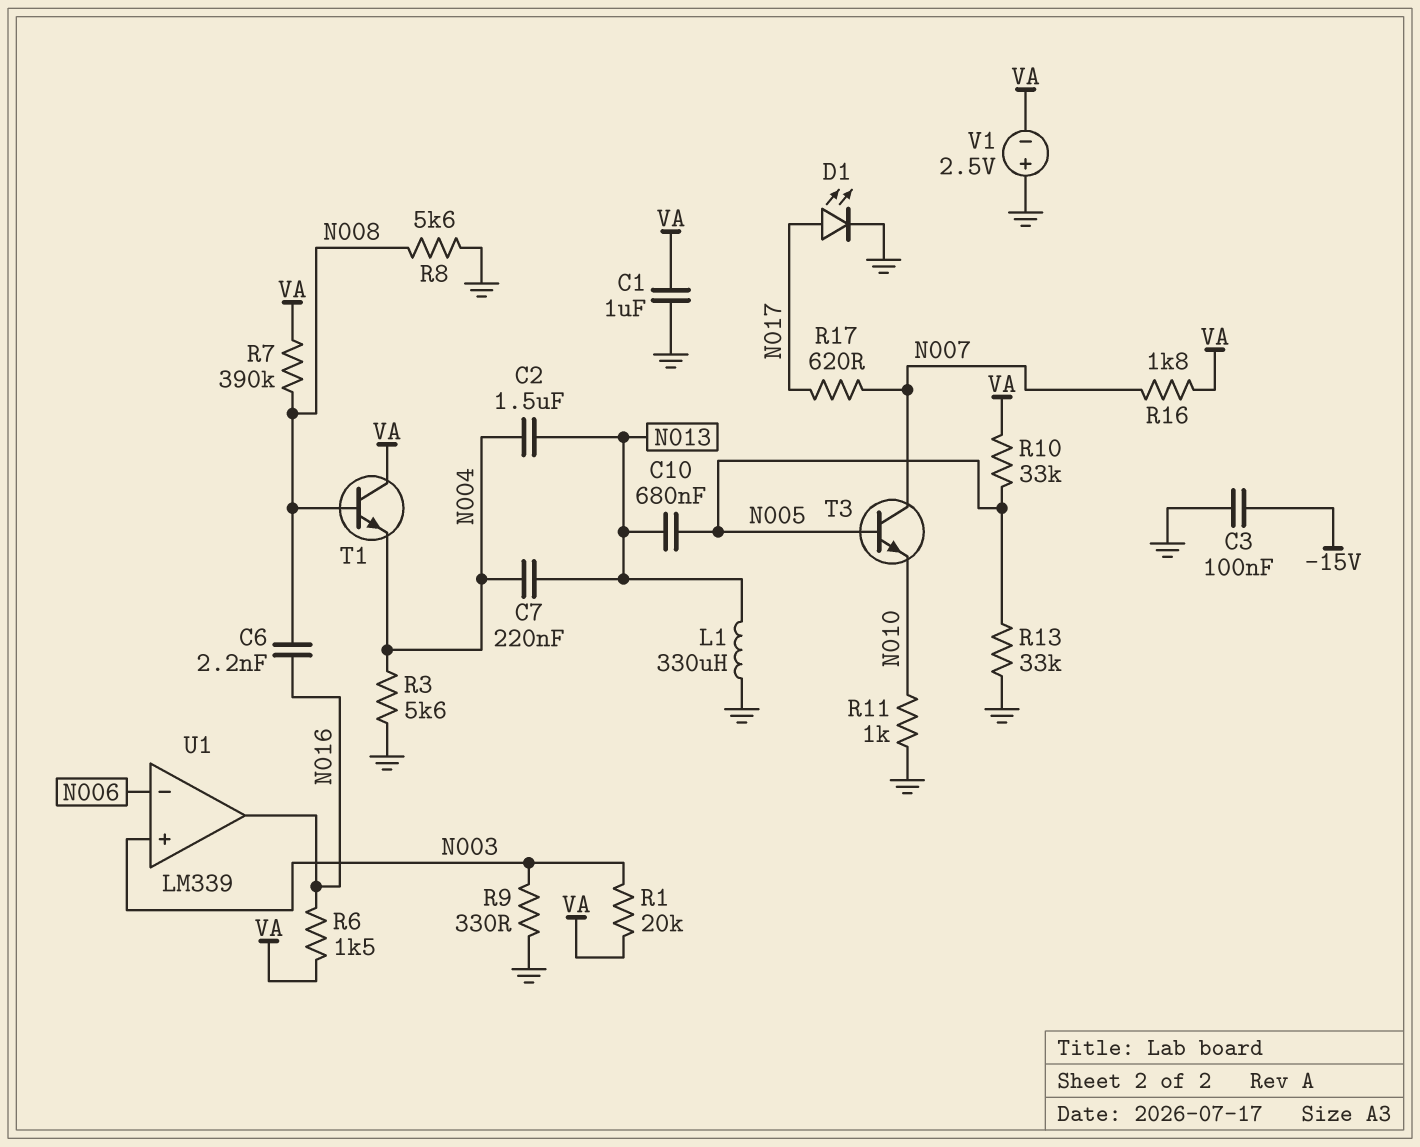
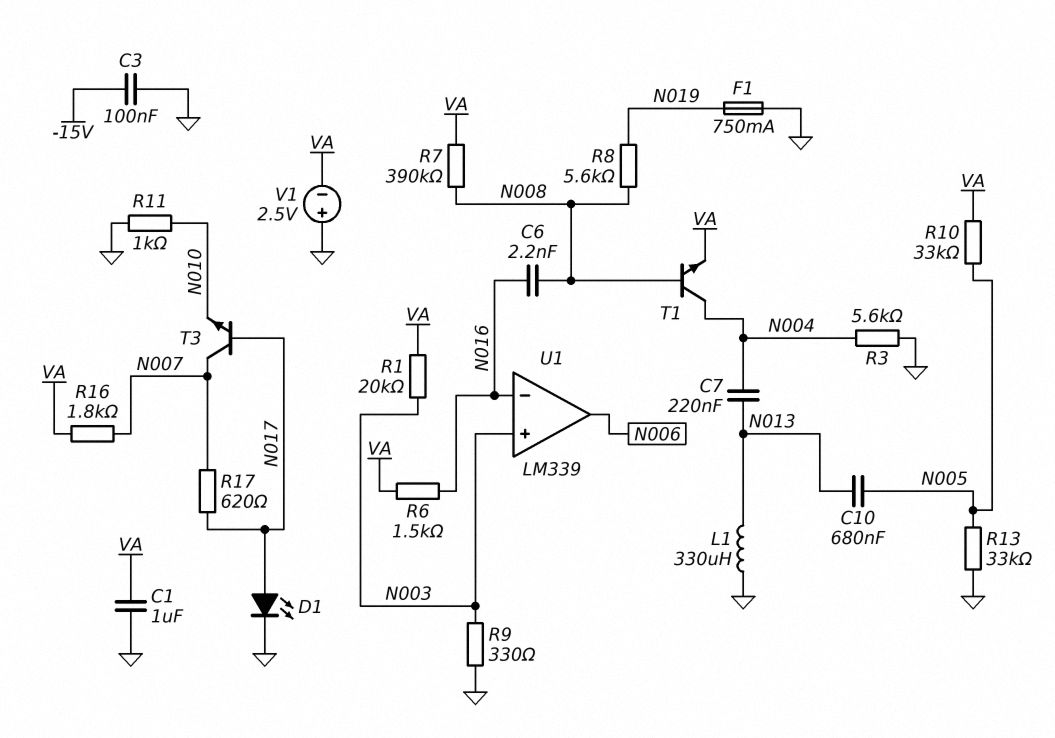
C2: 1.5uF (N004, N013) -> none
F1: none -> 750mA (GND, N019)
R8: 5.6k (GND, N008) -> 5.6k (N008, N019)
T1: NPN (B N008, C VA, E N004) -> NPN (B N008, C N004, E VA)
T3: NPN (B N005, C N007, E N010) -> NPN (B N017, C N007, E N010)
U1 pin in-: N006 -> N016
U1 pin out: N016 -> N006

